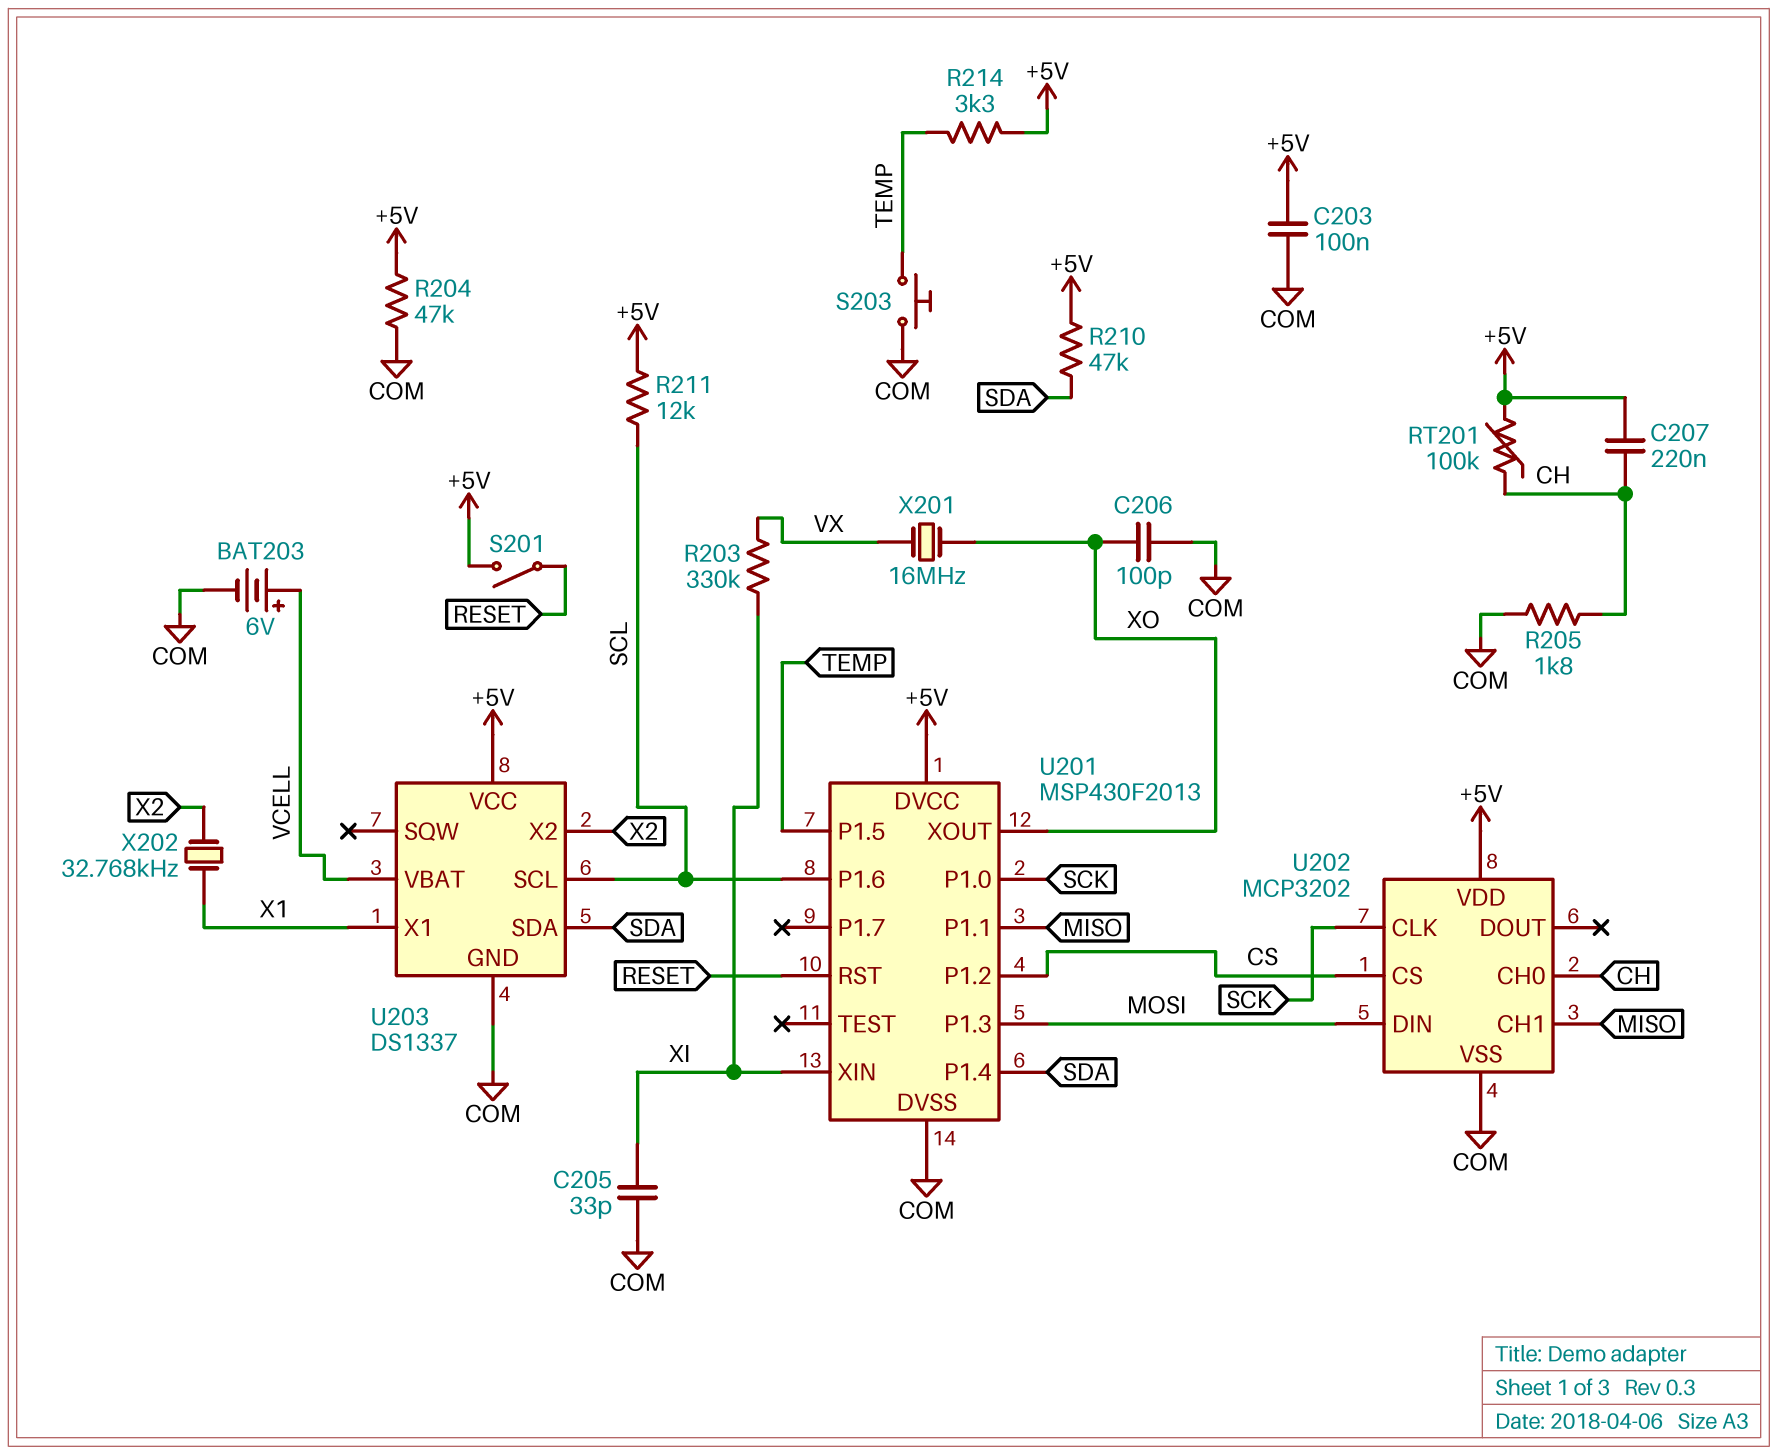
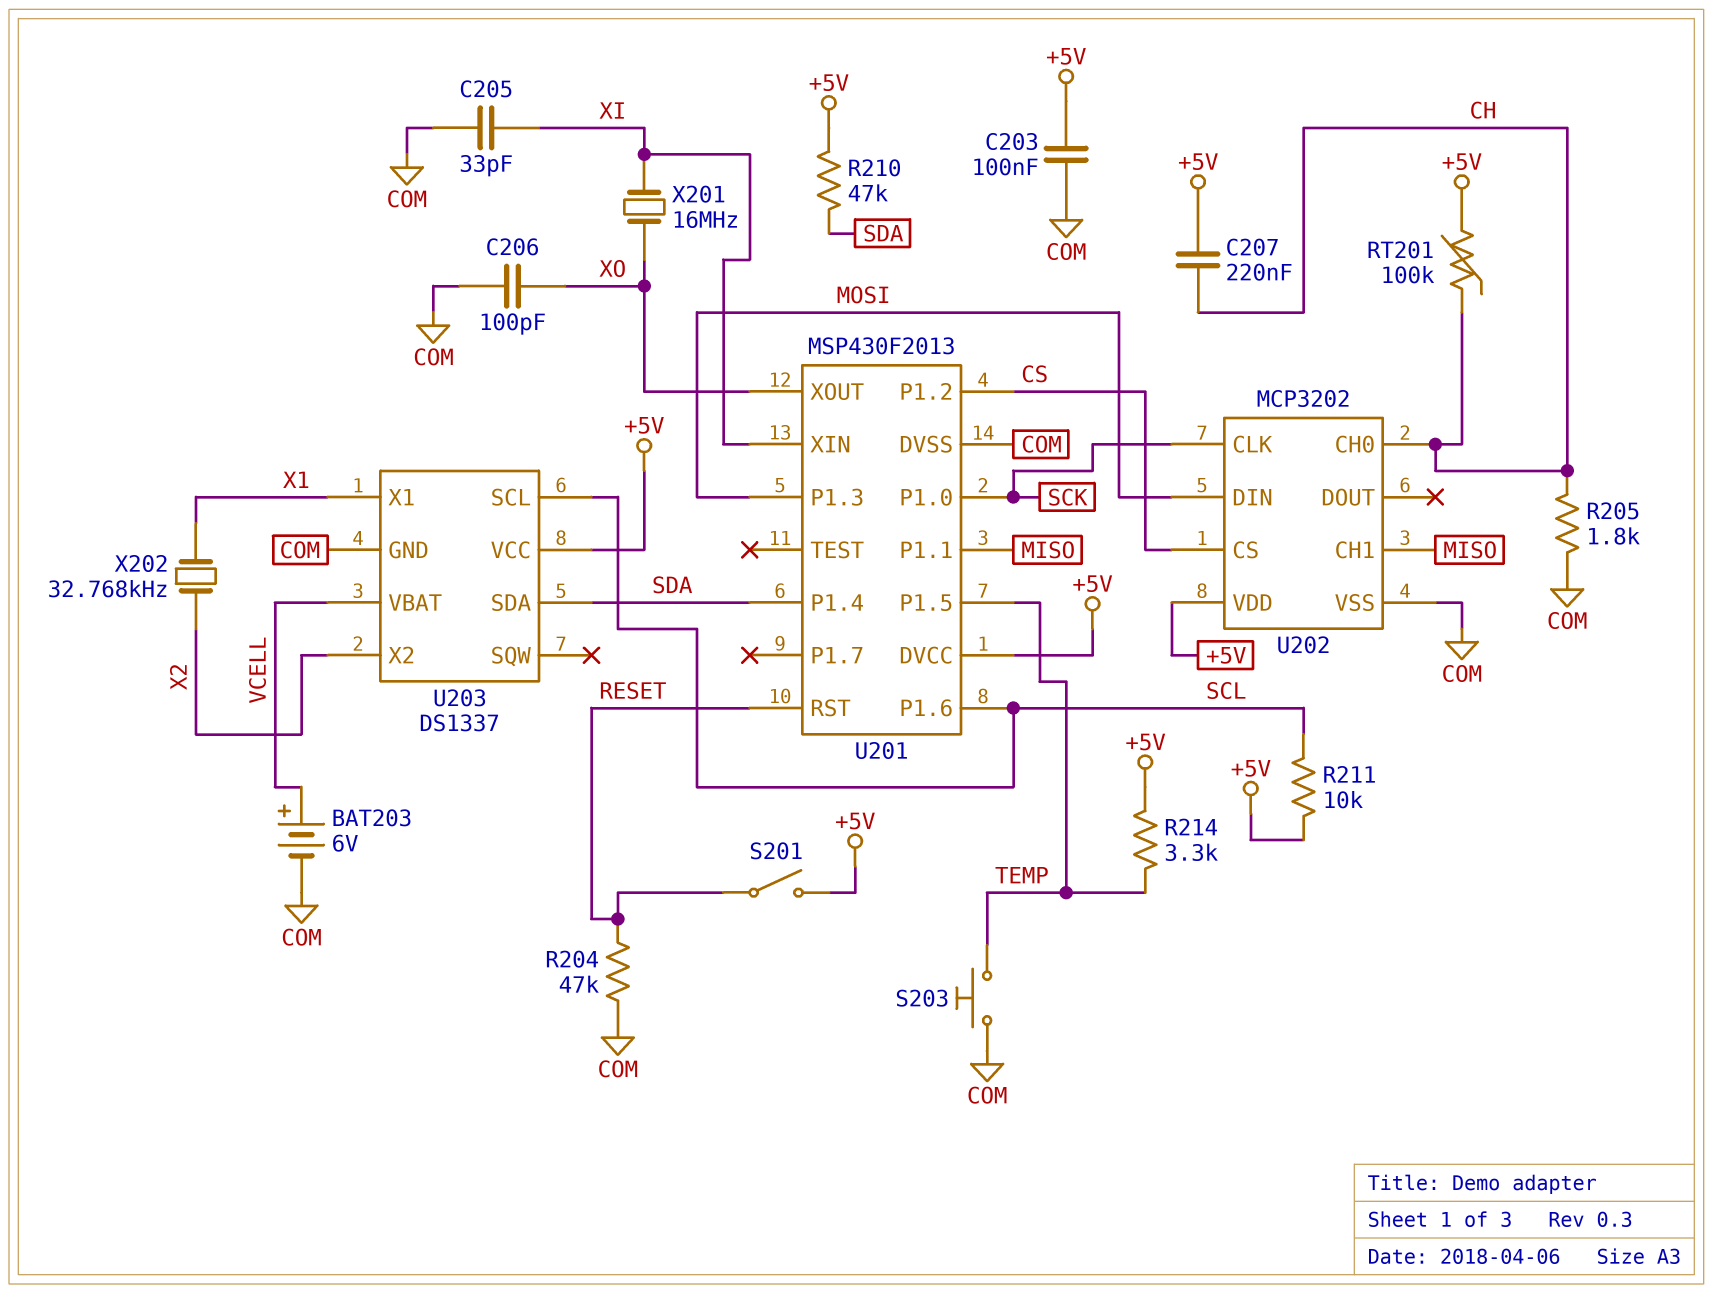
R203: 330k (VX, XI) -> none
R204: 47k (+5V, COM) -> 47k (COM, RESET)
R211: 12k (+5V, SCL) -> 10k (+5V, SCL)
X201: 16MHz (VX, XO) -> 16MHz (XI, XO)

